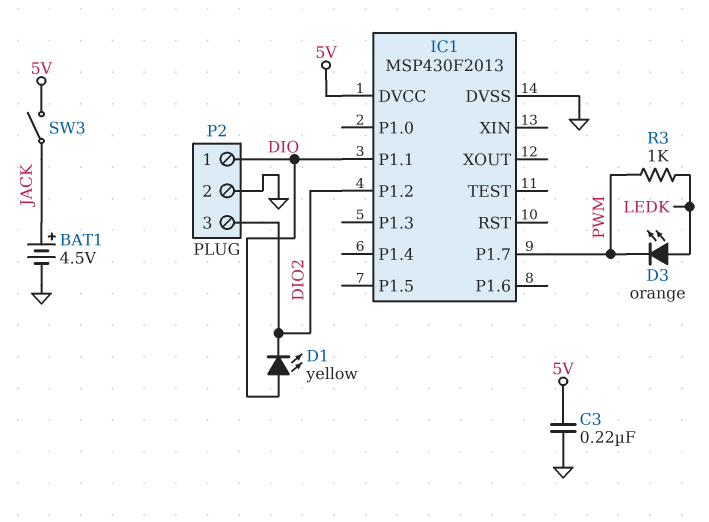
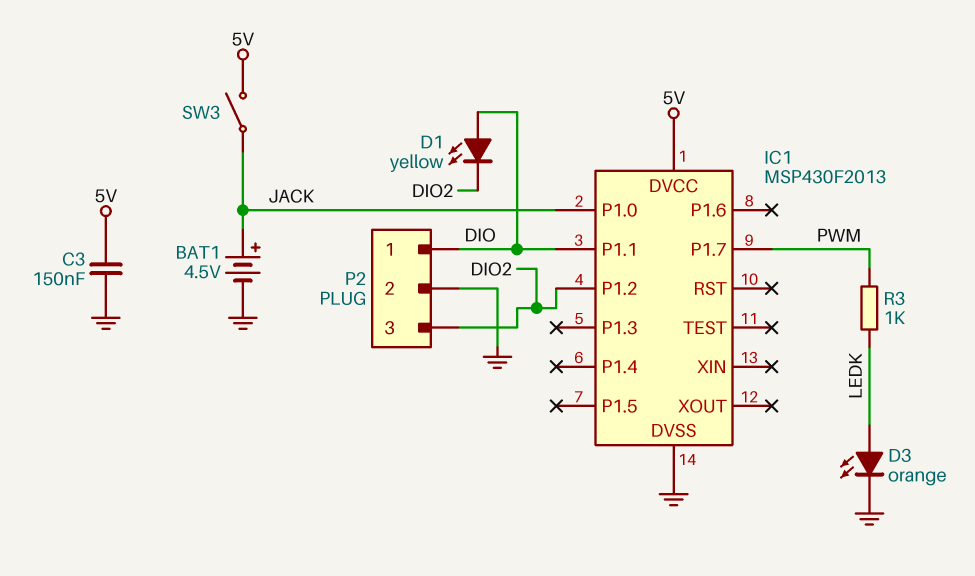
C3: 220nF (5V, GND) -> 150nF (5V, GND)
D3: LED orange (A LEDK, K PWM) -> LED orange (A LEDK, K GND)
IC1 pin P1.0: none -> JACK

